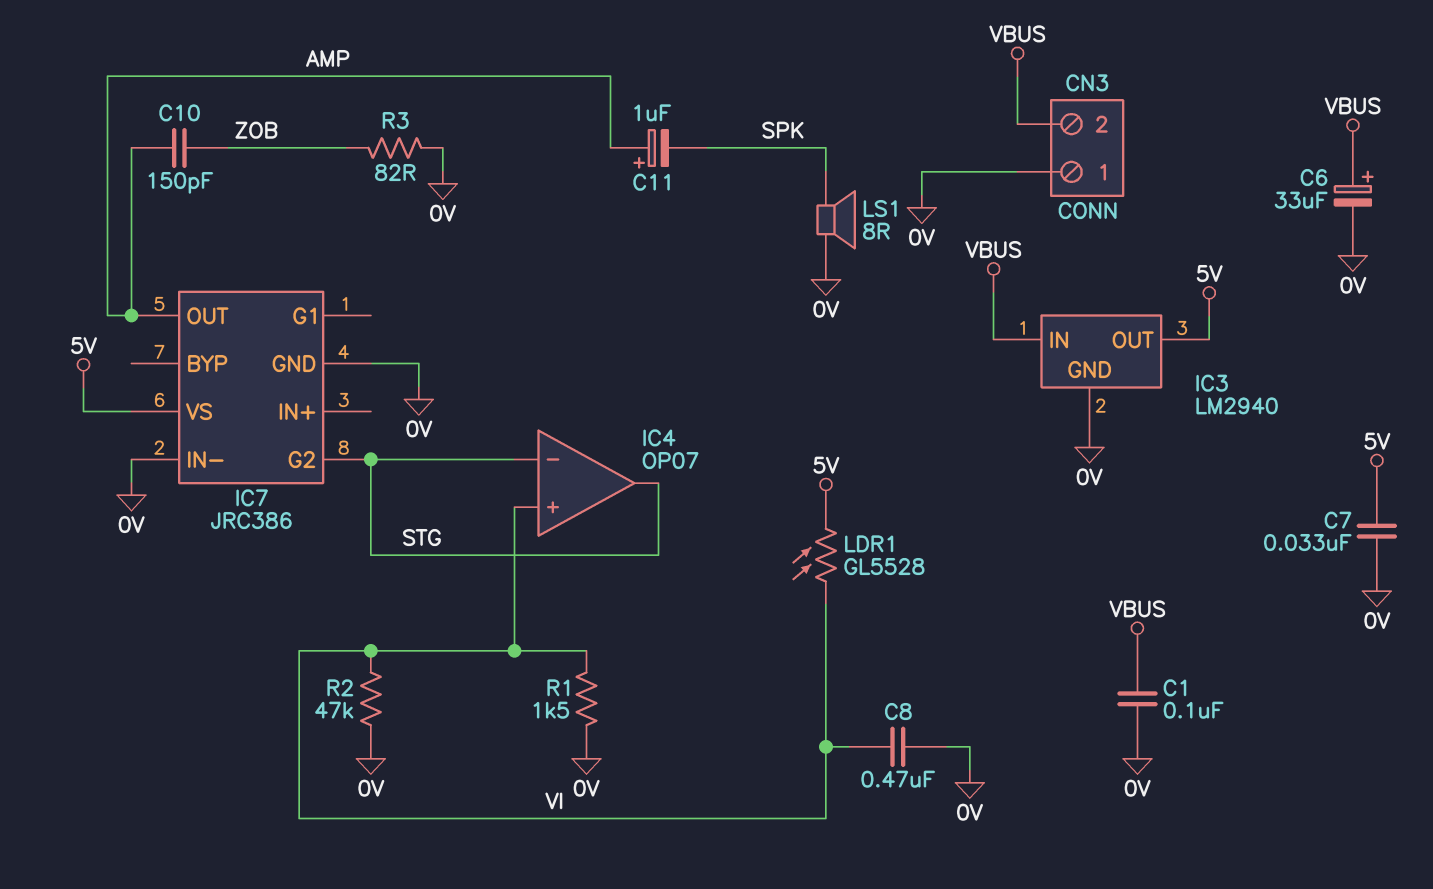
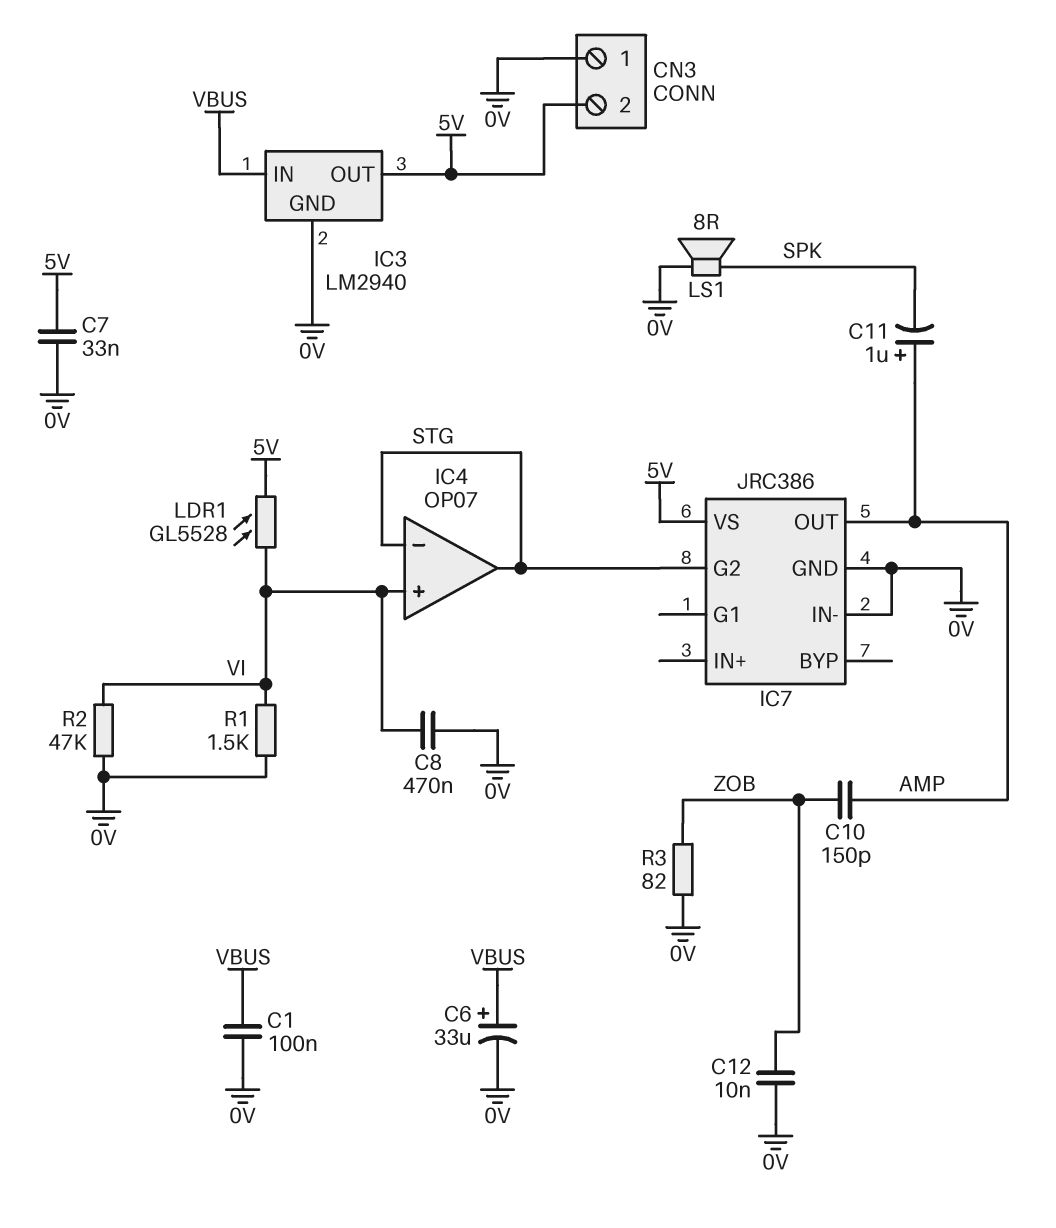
C12: none -> 10nF (0V, ZOB)
CN3 pin 2: VBUS -> 5V

